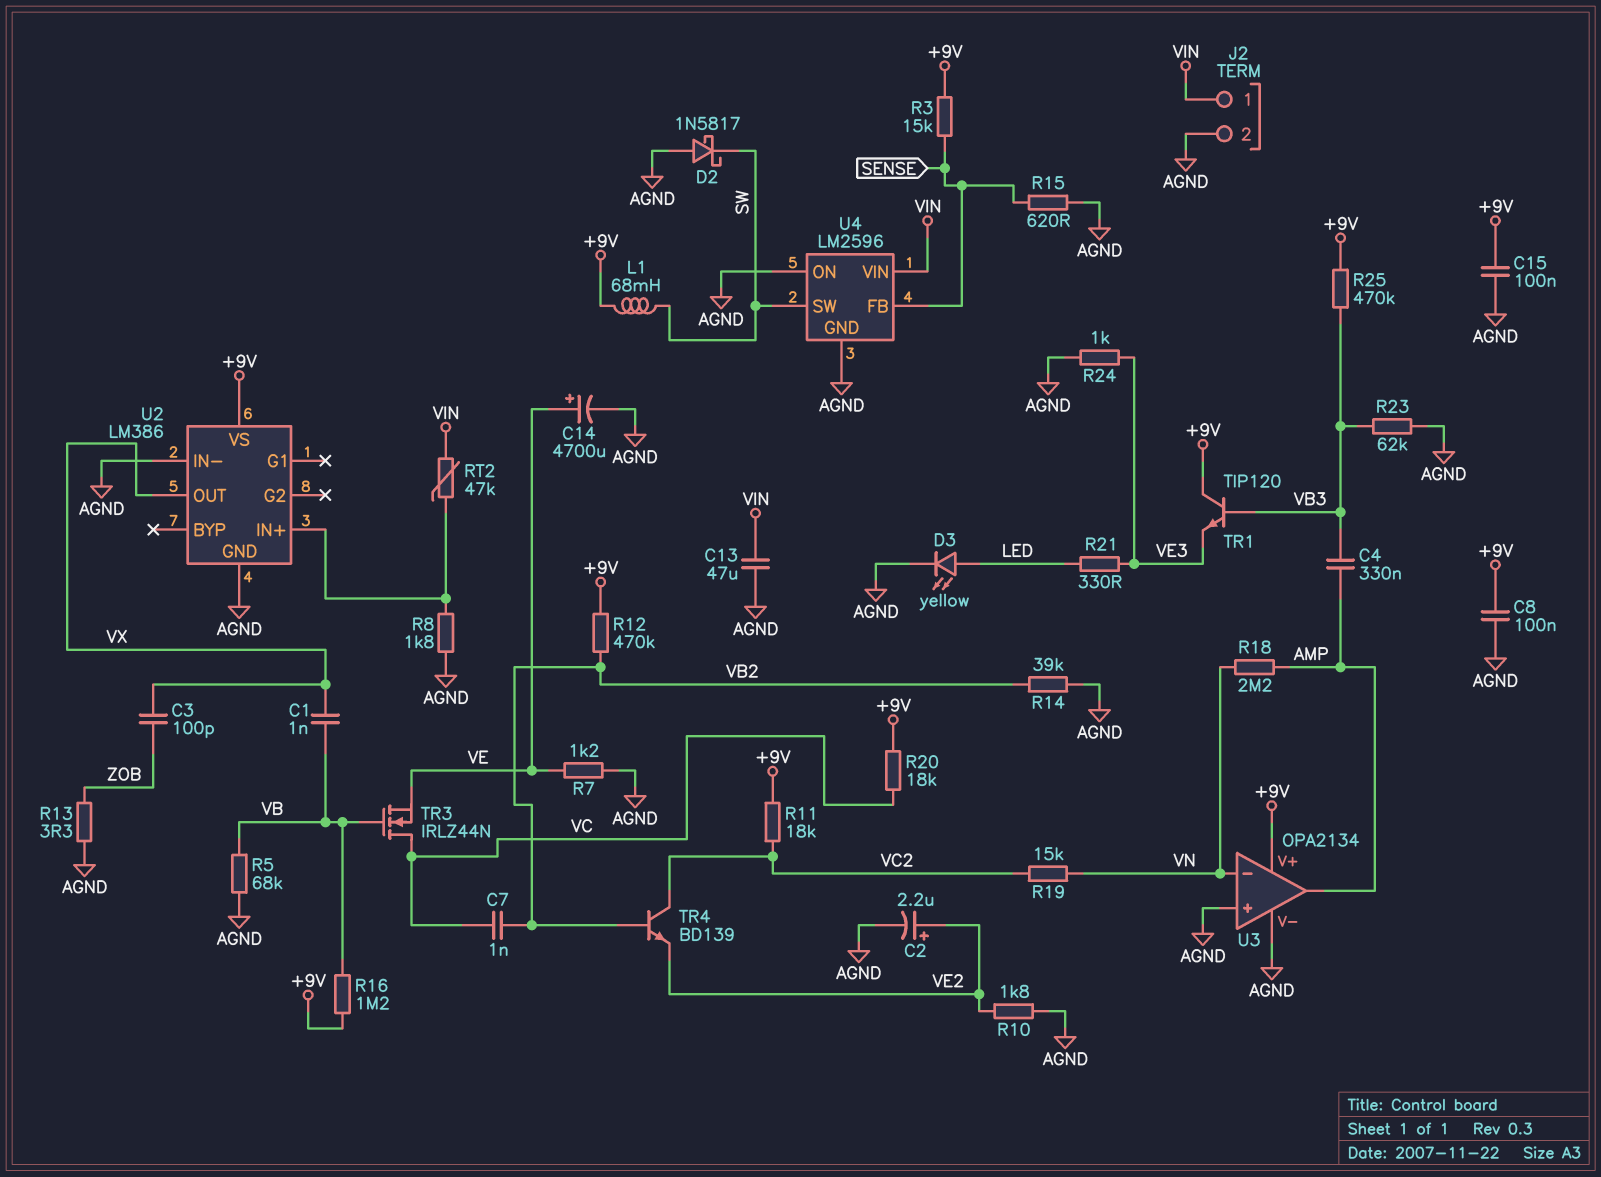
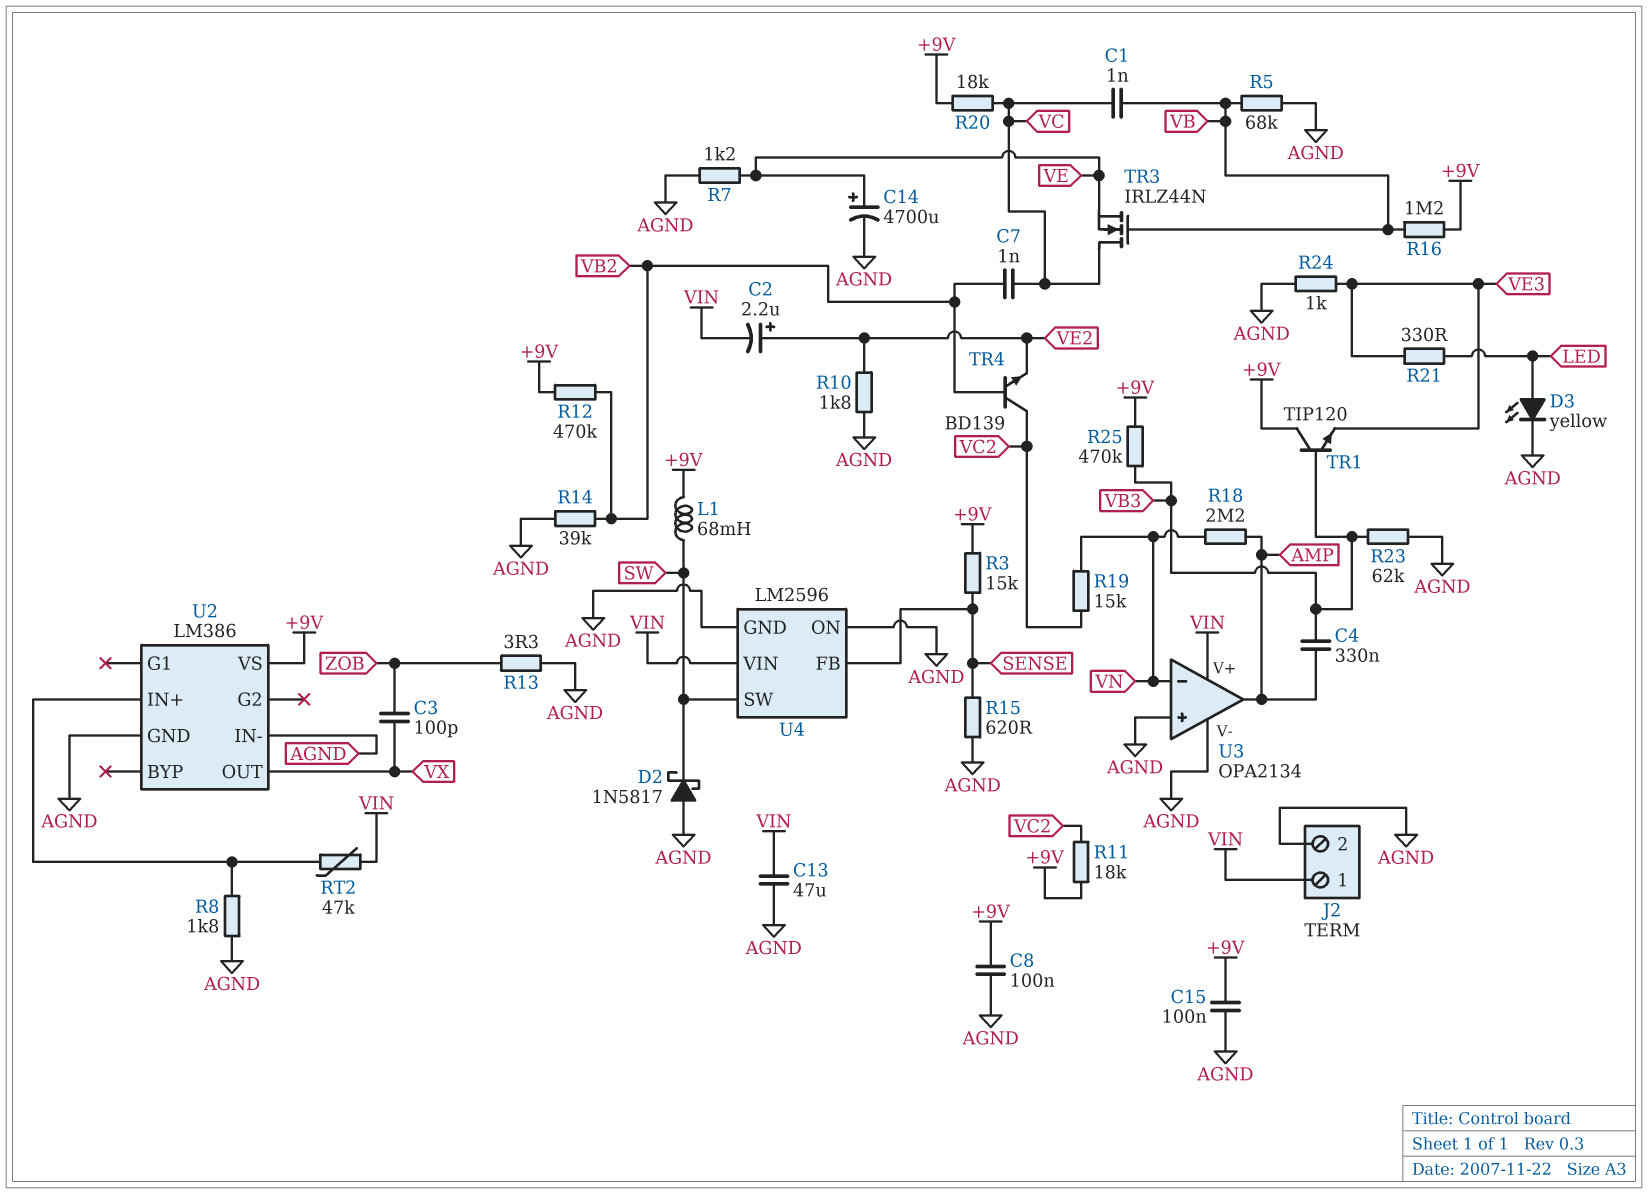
C1: 1nF (VB, VX) -> 1nF (VB, VC)
C2: 2.2uF (plus VE2, minus AGND) -> 2.2uF (plus VE2, minus VIN)
U3 pin V+: +9V -> VIN

